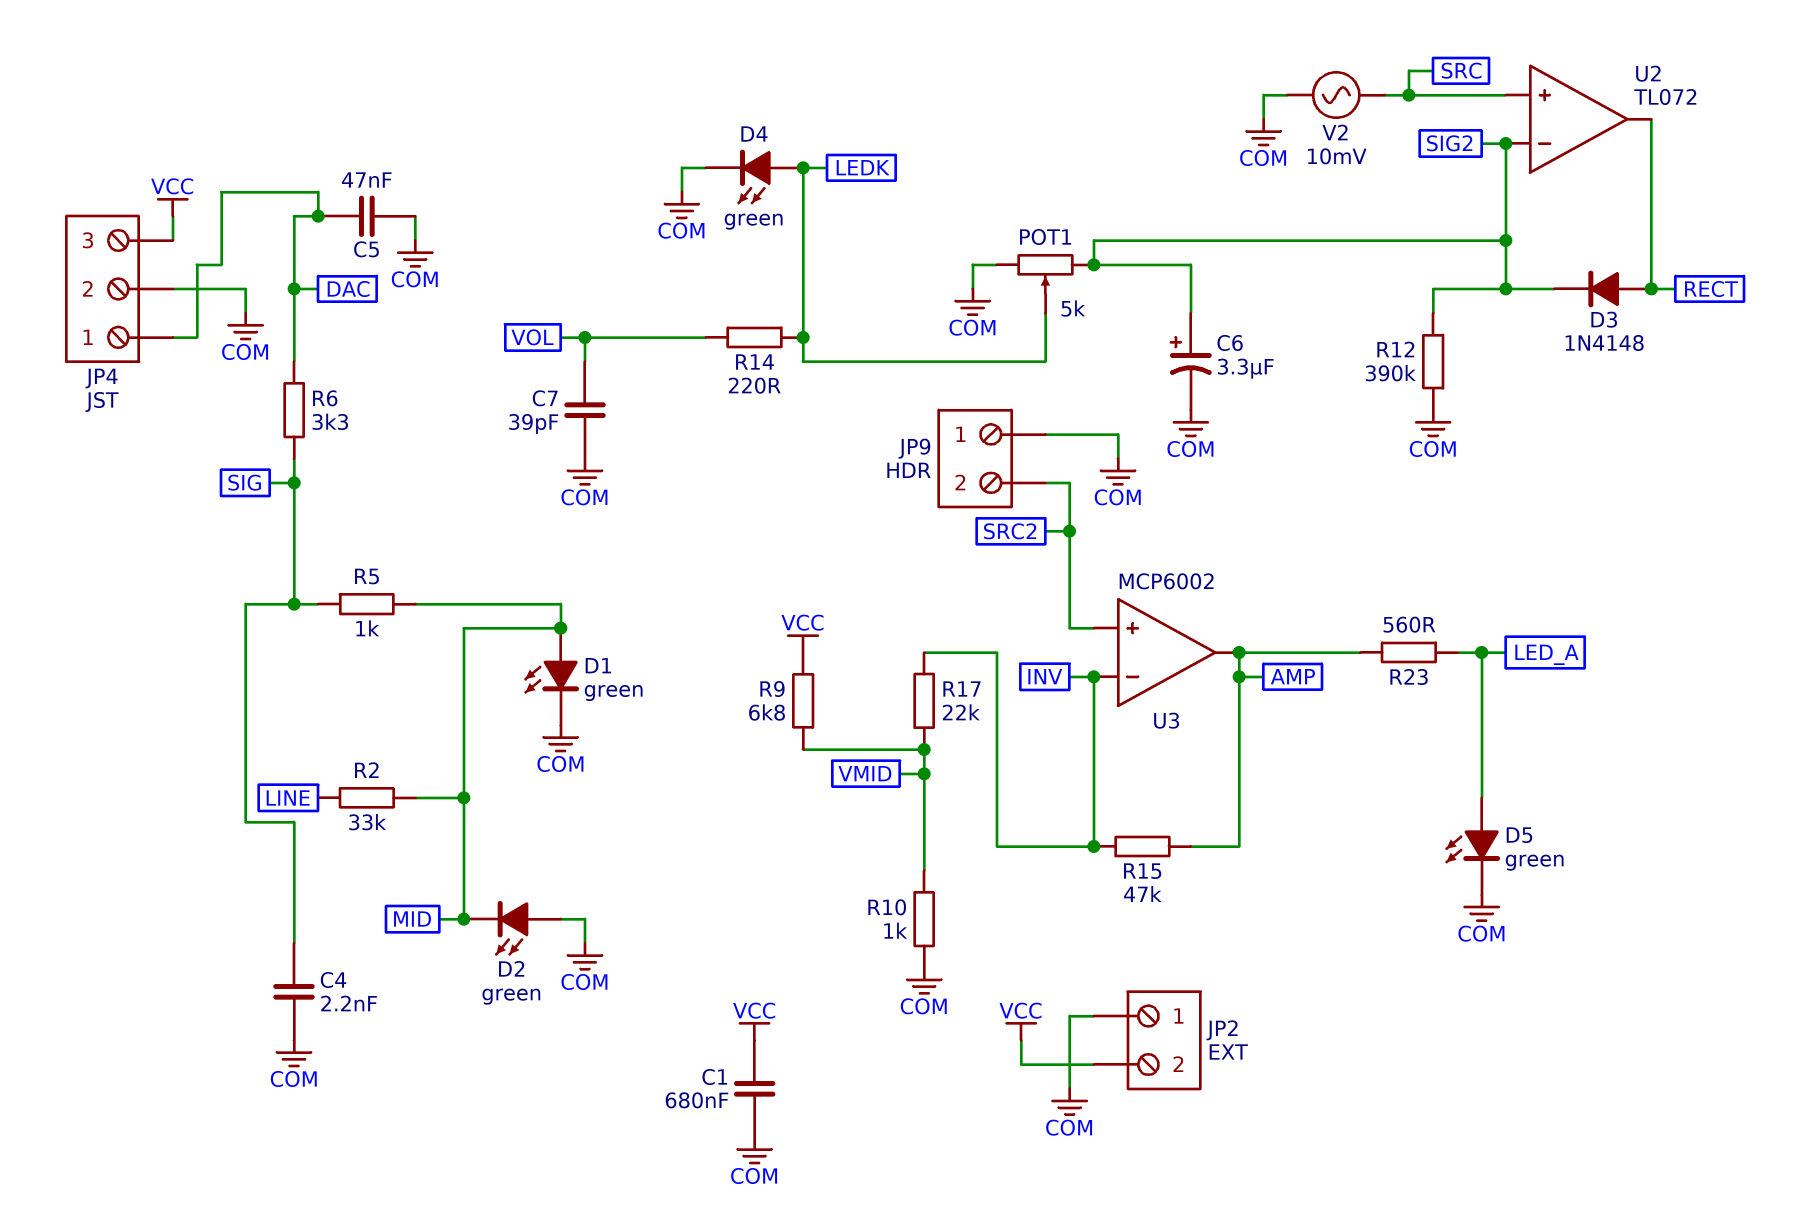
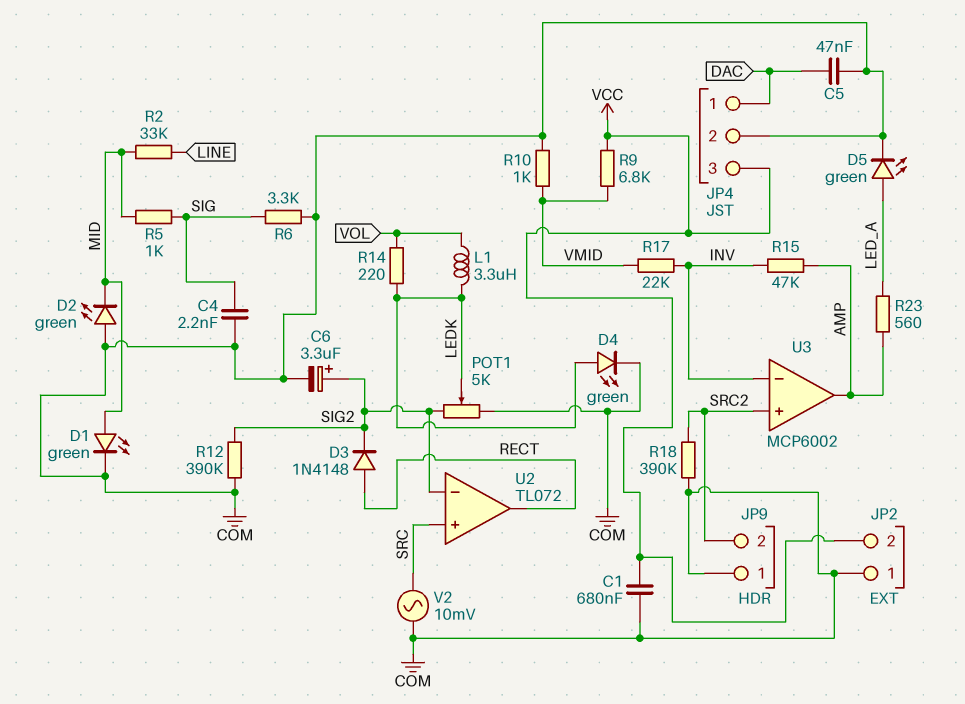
C7: 39pF (COM, VOL) -> none
L1: none -> 3.3uH (LEDK, VOL)
R6: 3.3k (DAC, SIG) -> 3.3k (COM, SIG)
R18: none -> 390k (COM, SRC2)

